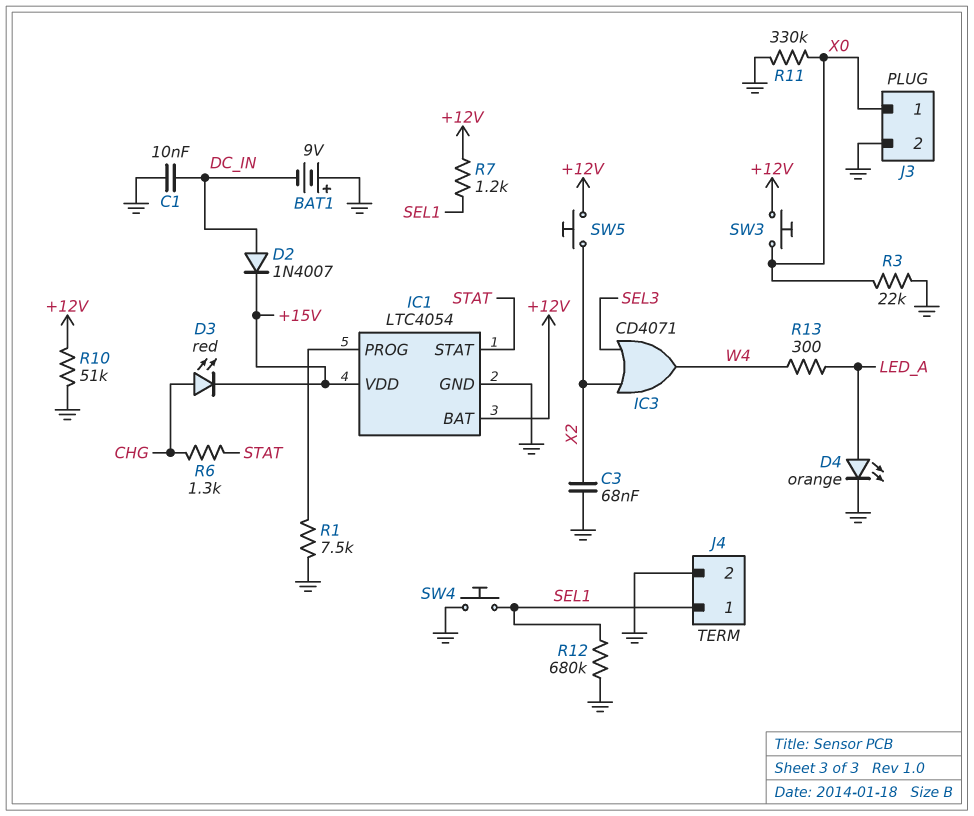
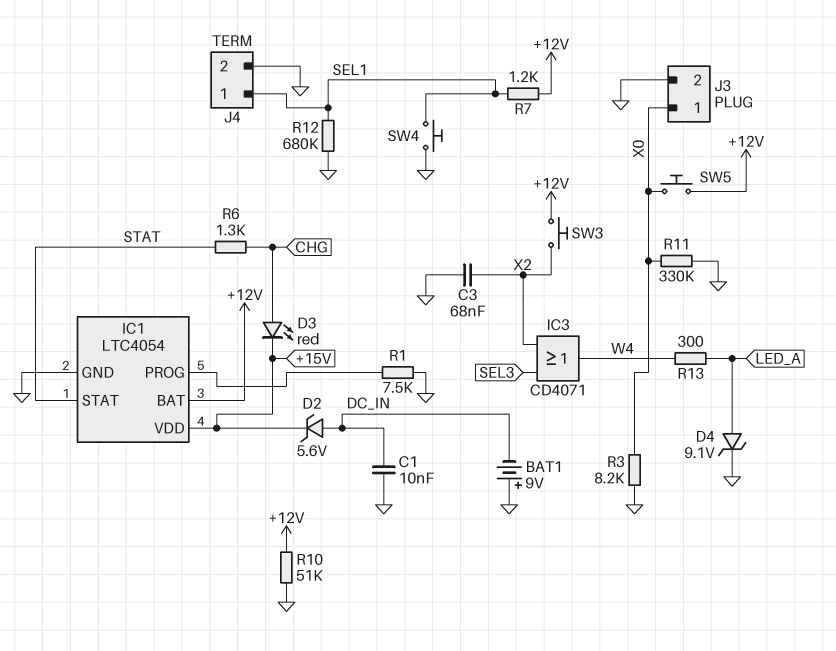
D2: diode 1N4007 (A DC_IN, K +15V) -> zener 5.6V (A DC_IN, K +15V)
D4: LED orange (A LED_A, K GND) -> zener 9.1V (A LED_A, K GND)
R3: 22k (GND, X0) -> 8.2k (GND, X0)
SW3: button (+12V, X0) -> button (+12V, X2)
SW5: button (+12V, X2) -> button (+12V, X0)

